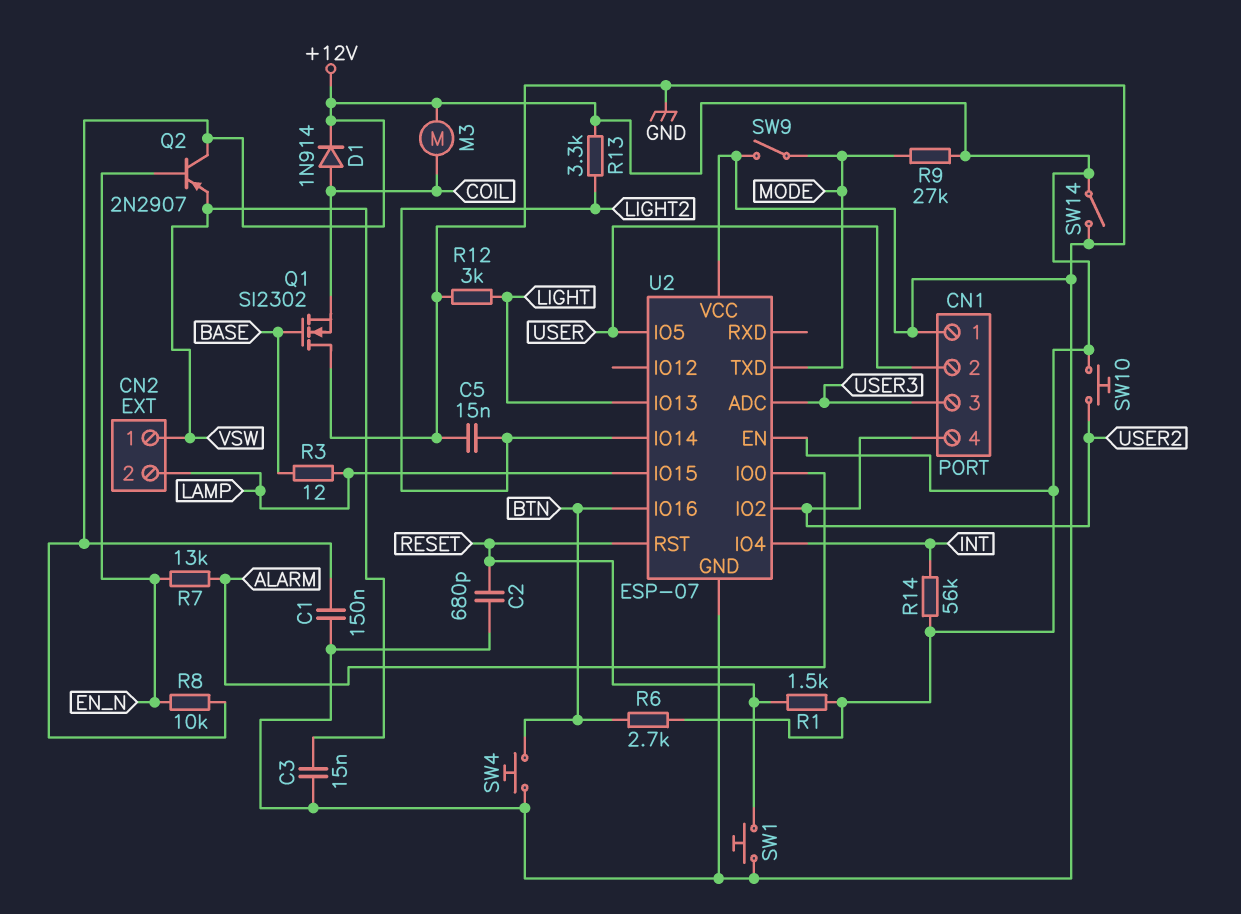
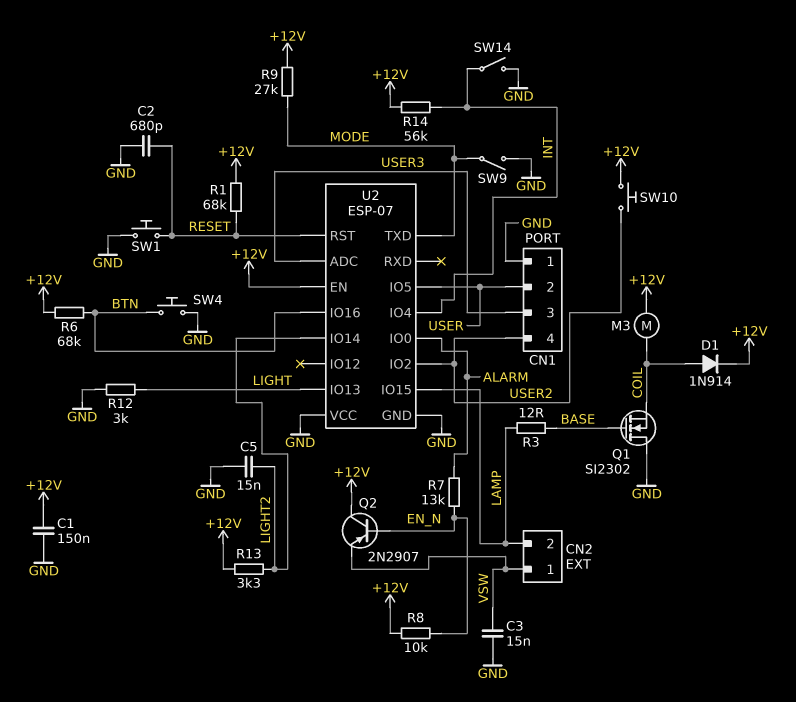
R1: 1.5k (+12V, RESET) -> 68k (+12V, RESET)
R6: 2.7k (+12V, BTN) -> 68k (+12V, BTN)
SW14: switch (+12V, GND) -> switch (GND, INT)

